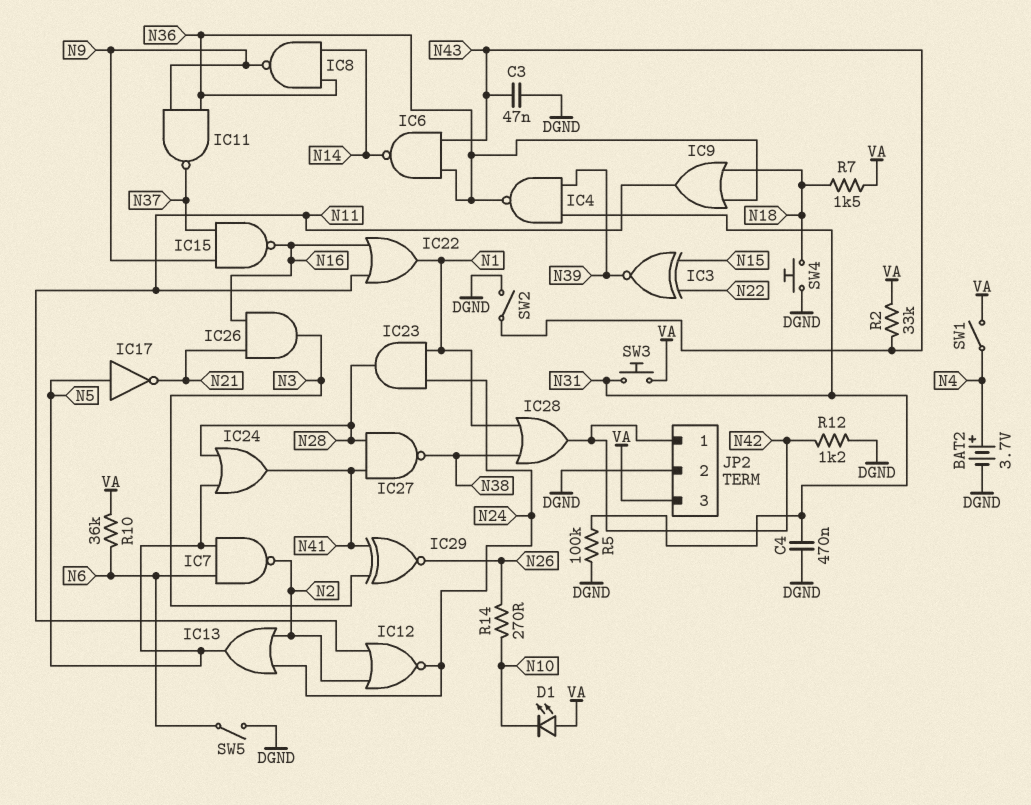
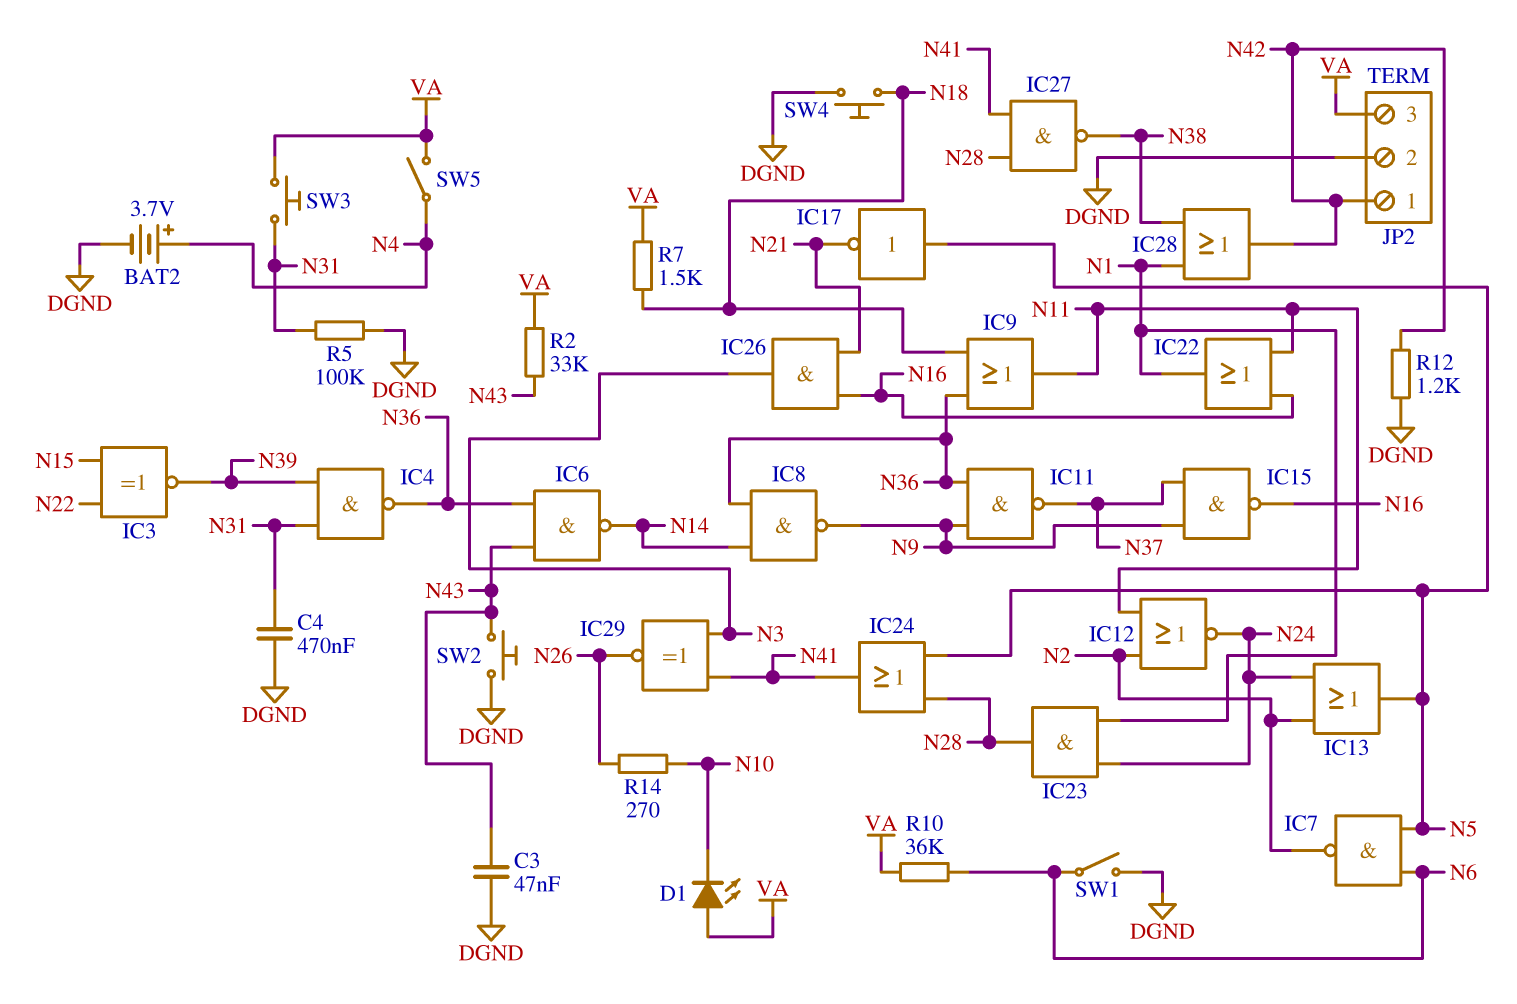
SW1: switch (N4, VA) -> switch (DGND, N6)
SW2: switch (DGND, N43) -> button (DGND, N43)
SW5: switch (DGND, N6) -> switch (N4, VA)

